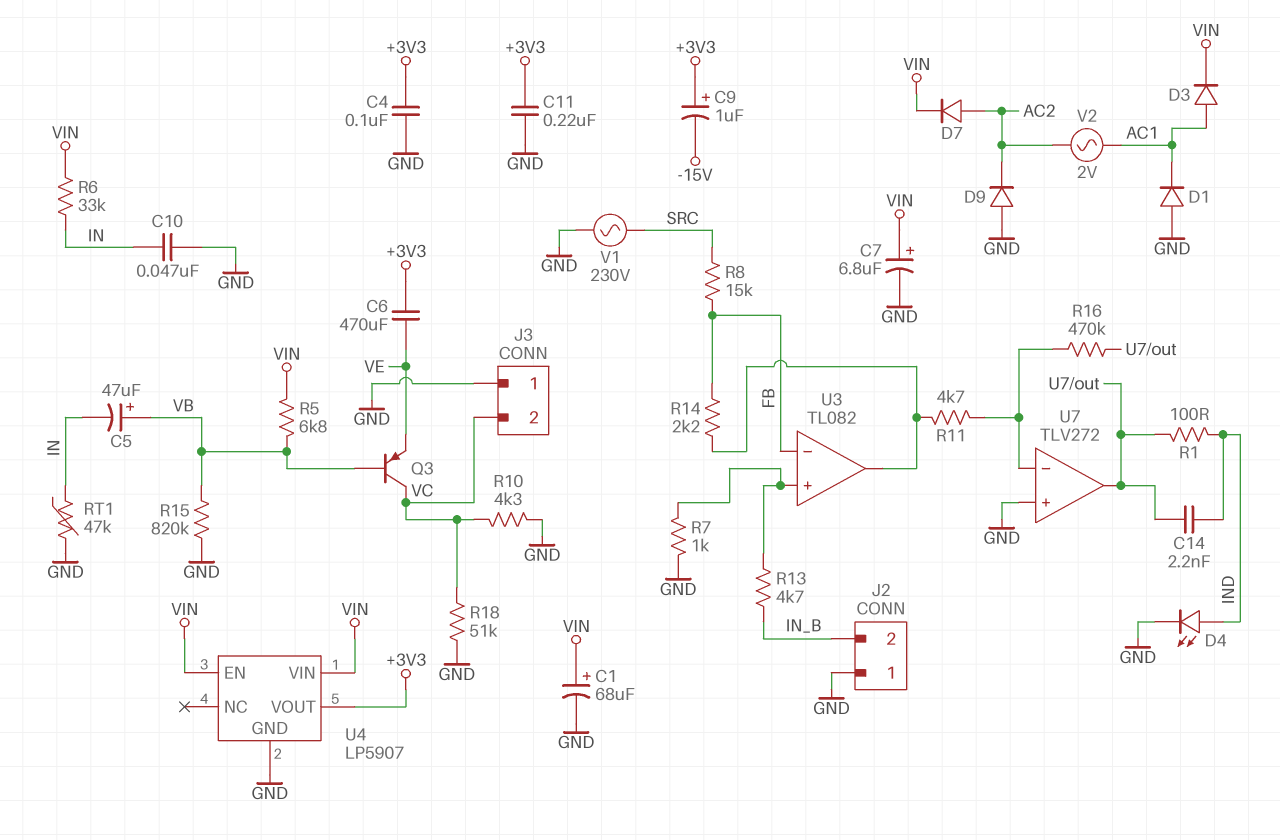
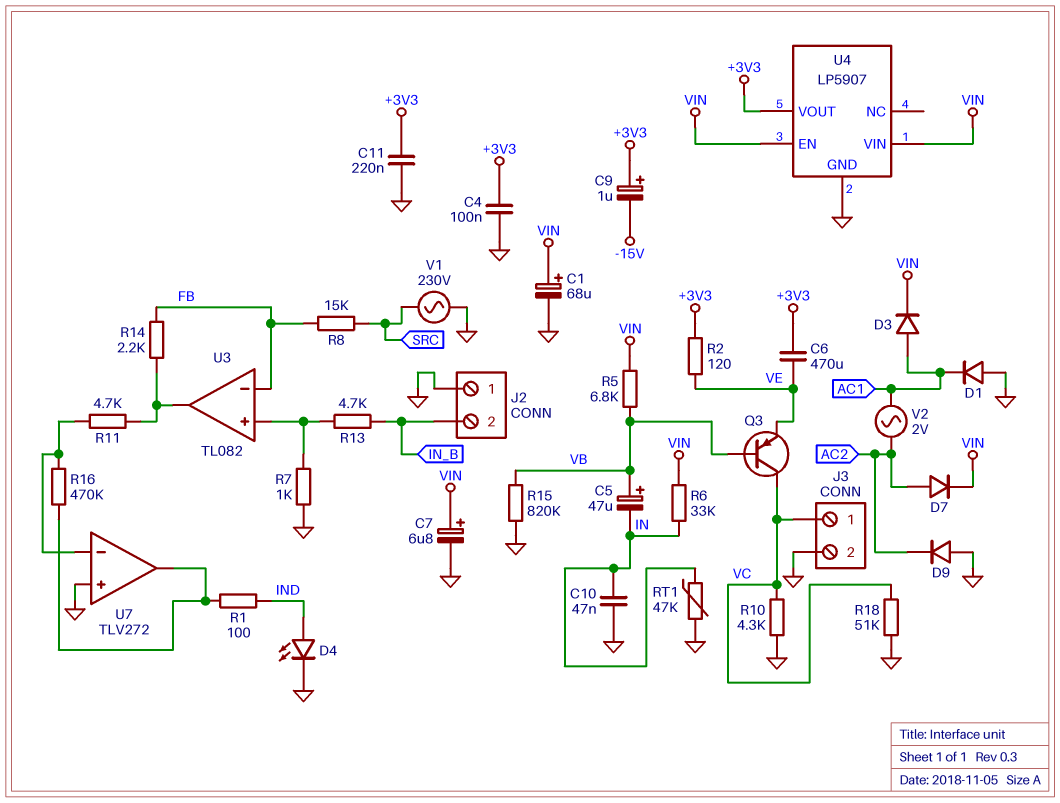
C14: 2.2nF (IND, U7/out) -> none
J3 pin 1: GND -> VC
J3 pin 2: VC -> GND
R2: none -> 120 (+3V3, VE)

